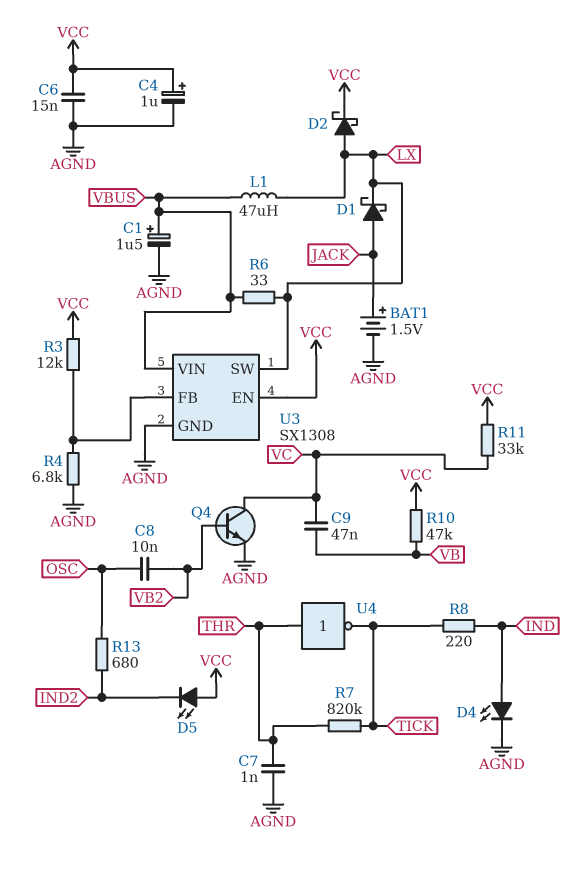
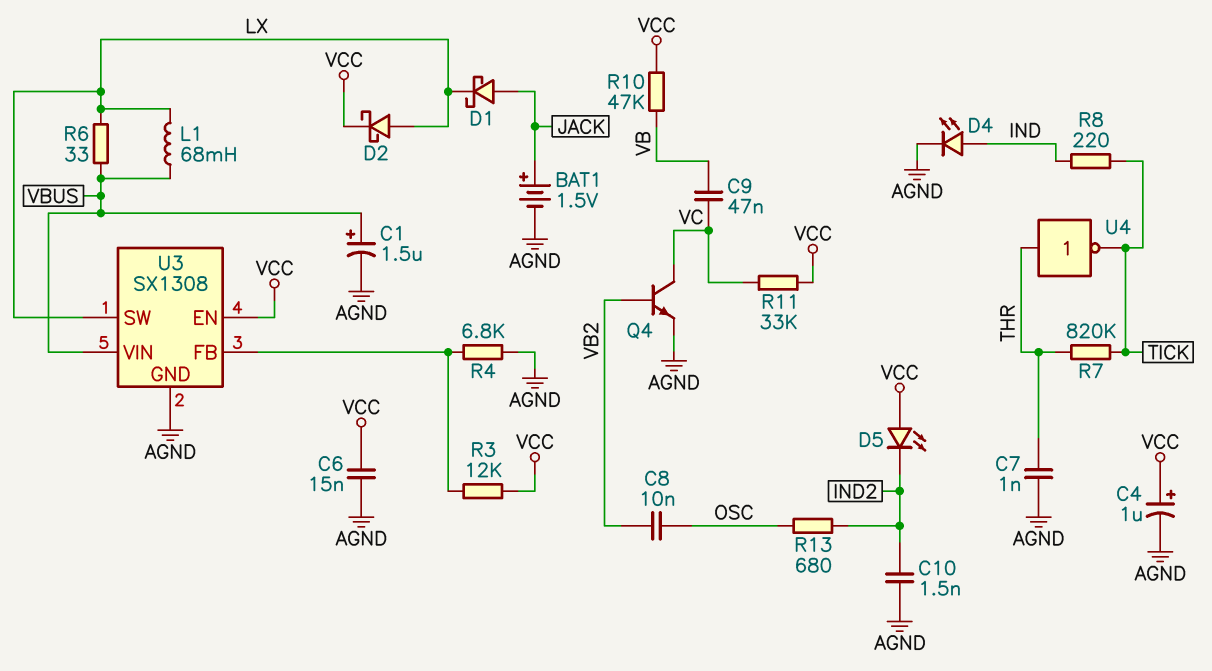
C10: none -> 1.5nF (AGND, IND2)
L1: 47uH (LX, VBUS) -> 68mH (LX, VBUS)

